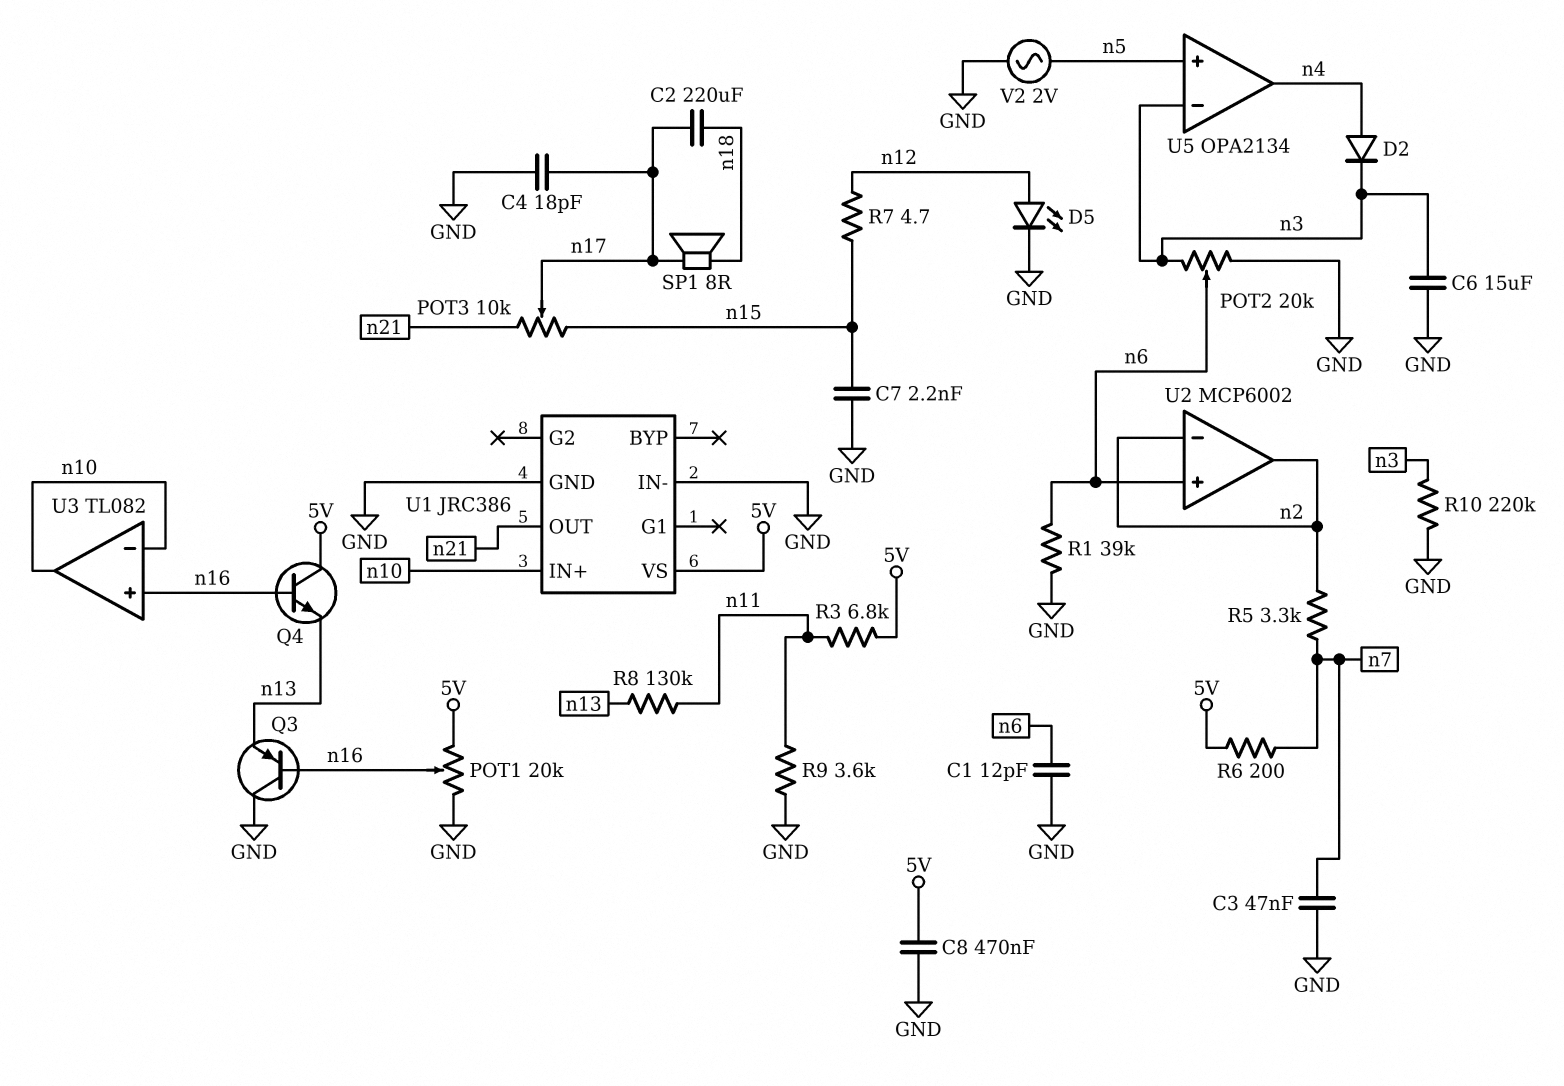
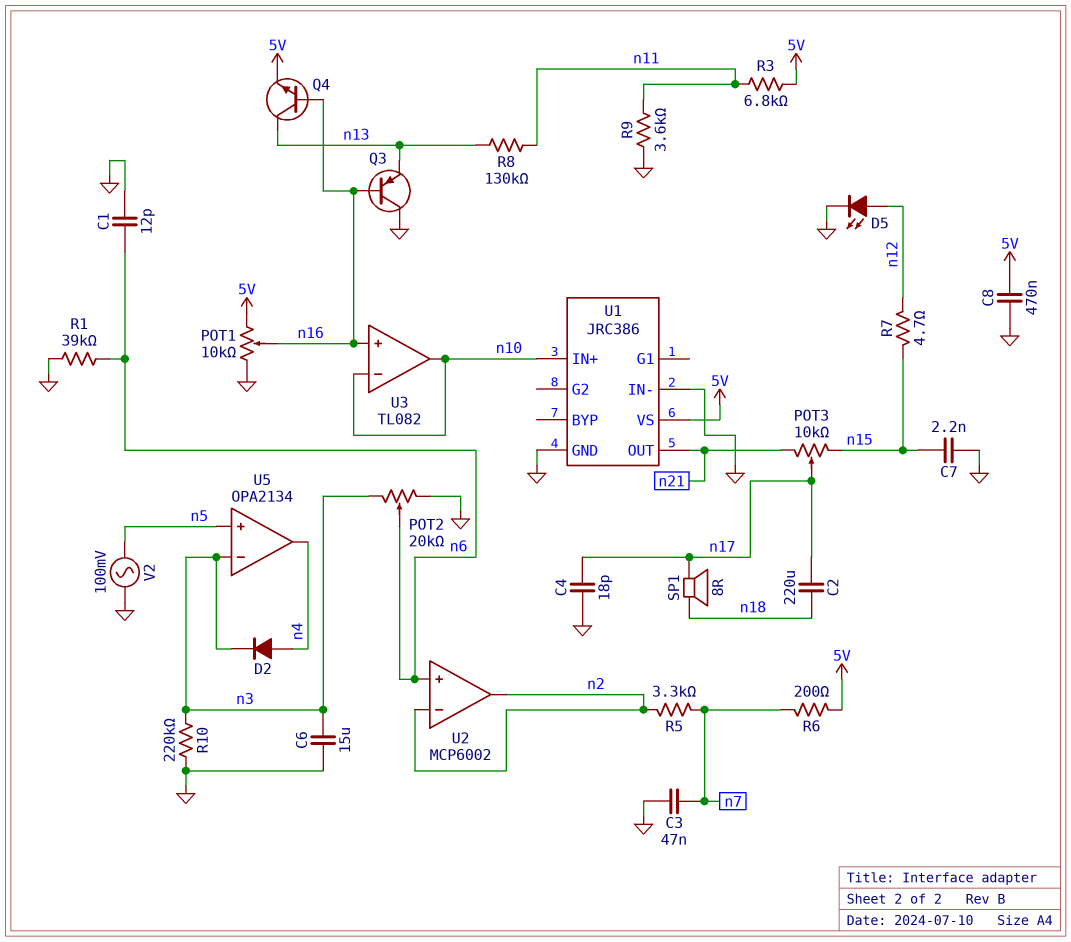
POT1: 20k (5V, GND, wiper n16) -> 10k (5V, GND, wiper n16)
Q4: NPN (B n16, C 5V, E n13) -> NPN (B n16, C n13, E 5V)
V2: AC 2V (GND, n5) -> AC 100mV (GND, n5)

